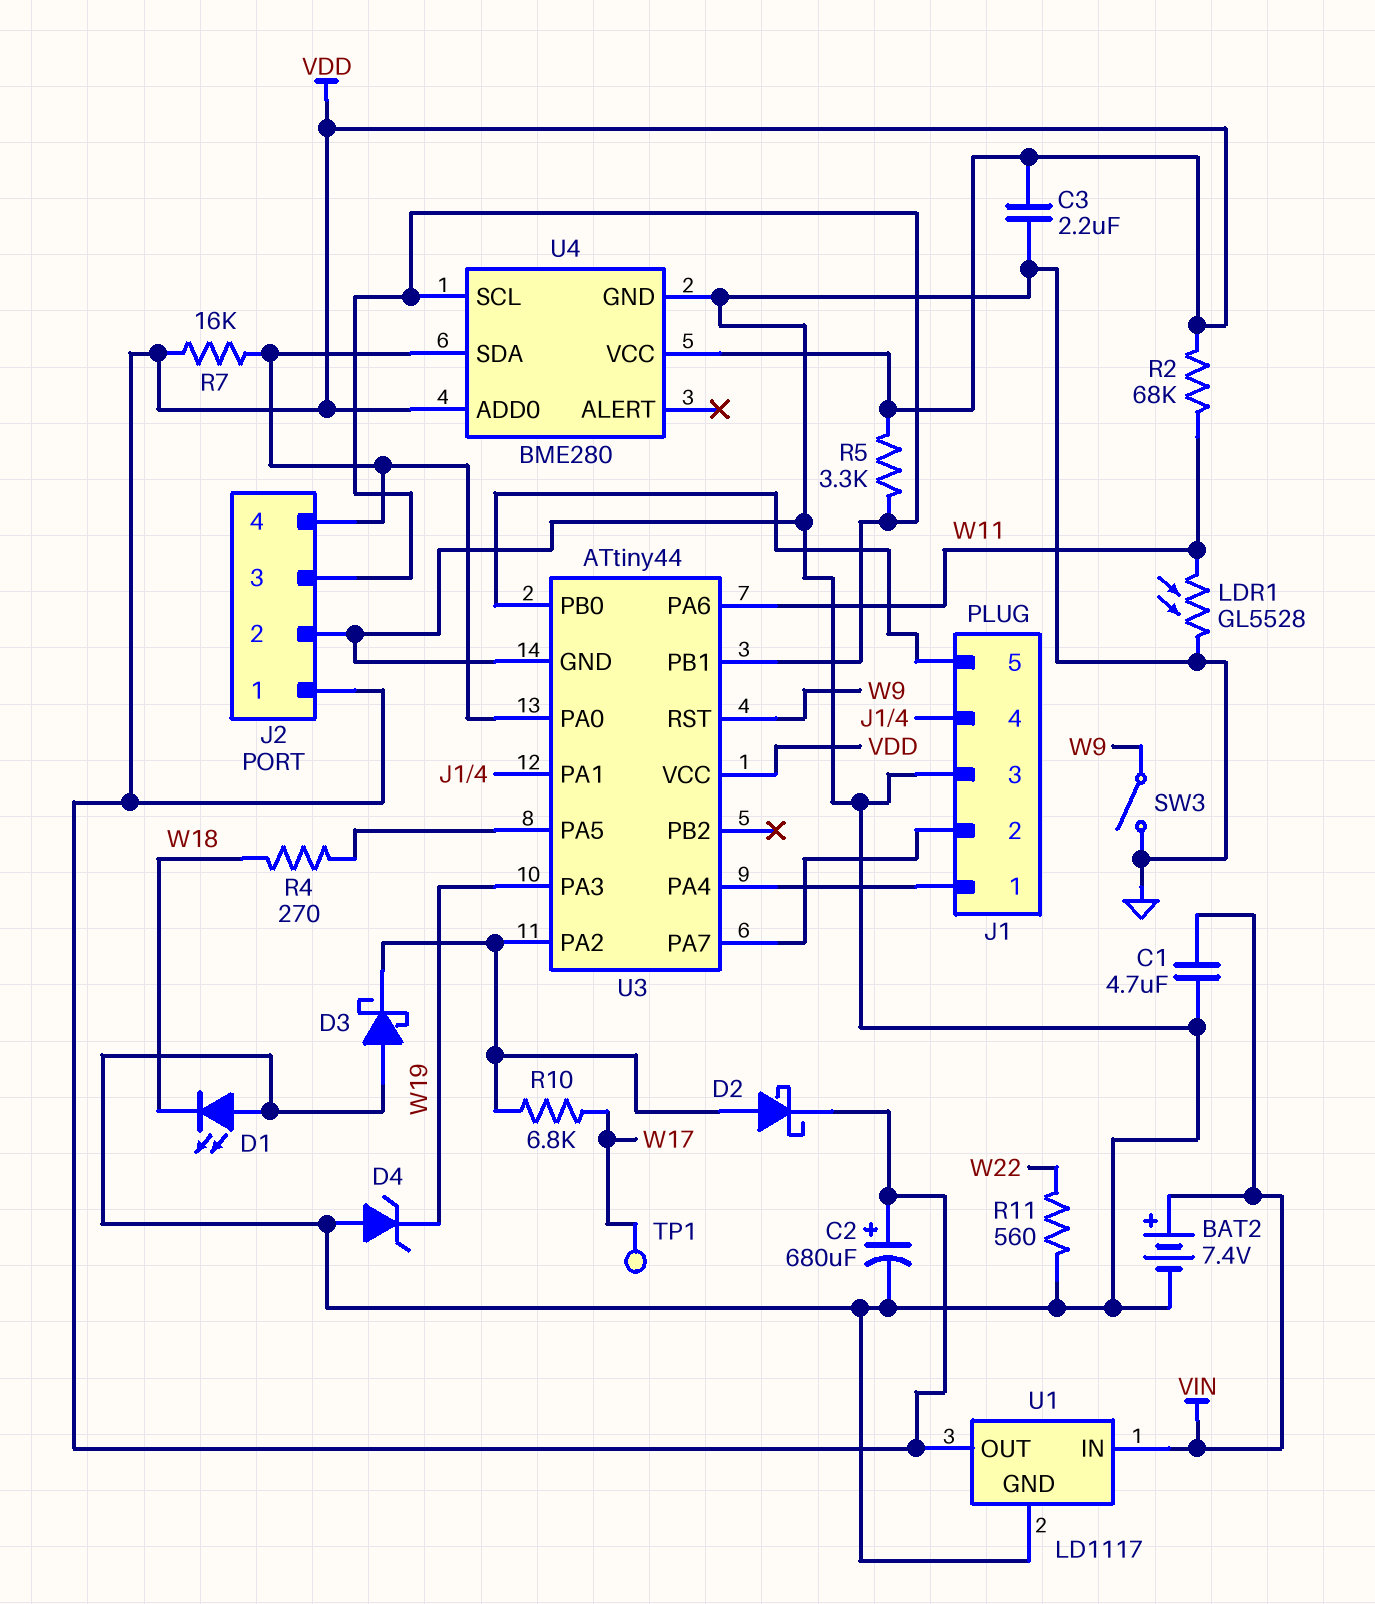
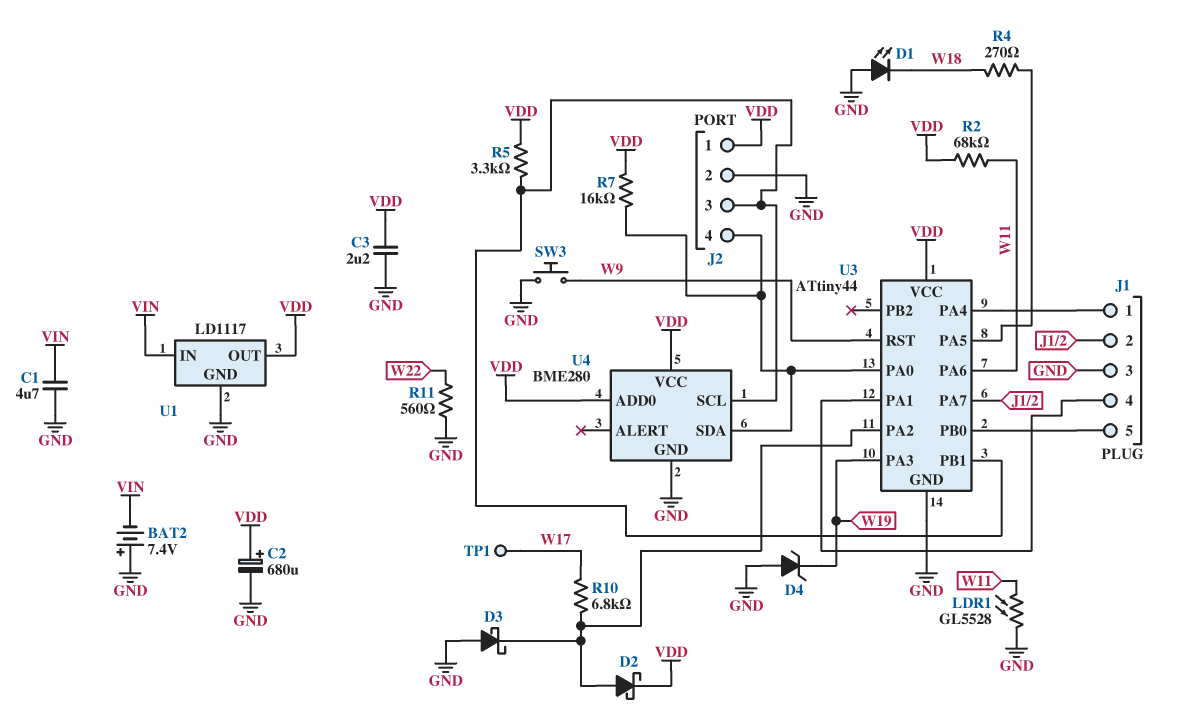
BAT2: 7.4V (plus VIN, minus GND) -> 7.4V (plus GND, minus VIN)
SW3: switch (GND, W9) -> button (GND, W9)

